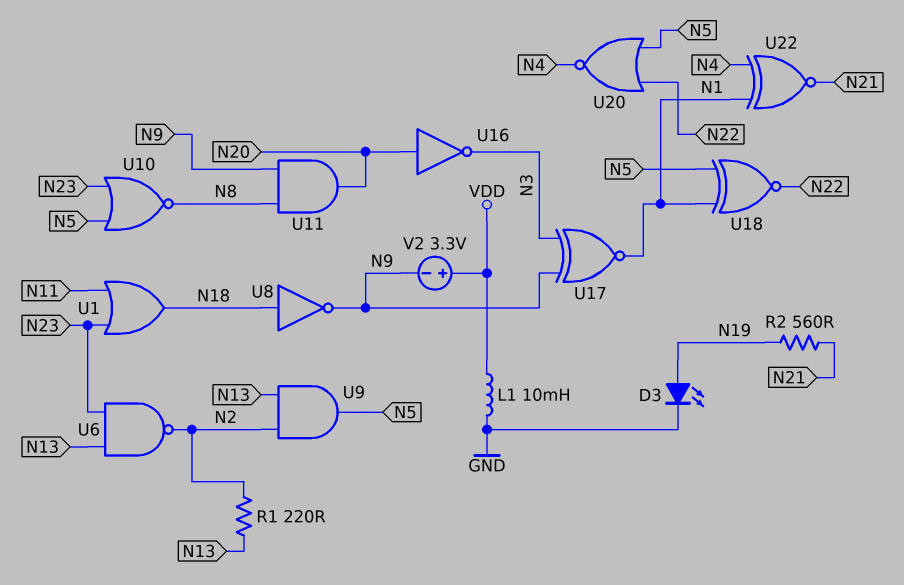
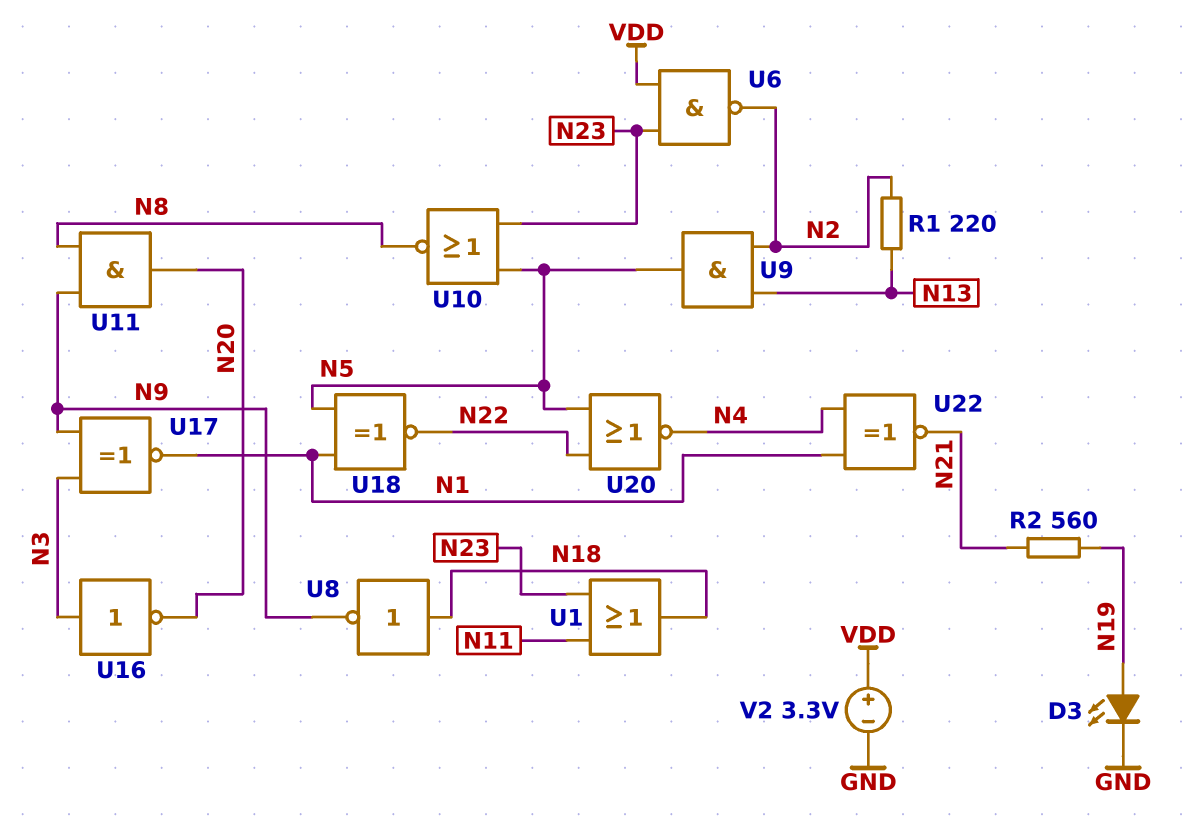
L1: 10mH (GND, VDD) -> none
U6: NAND (in N13, in N23, out N2) -> NAND (in N23, in VDD, out N2)
U16: NOT (in N20, out N3) -> NOT (in N3, out N20)
V2: 3.3V (plus VDD, minus N9) -> 3.3V (plus VDD, minus GND)

